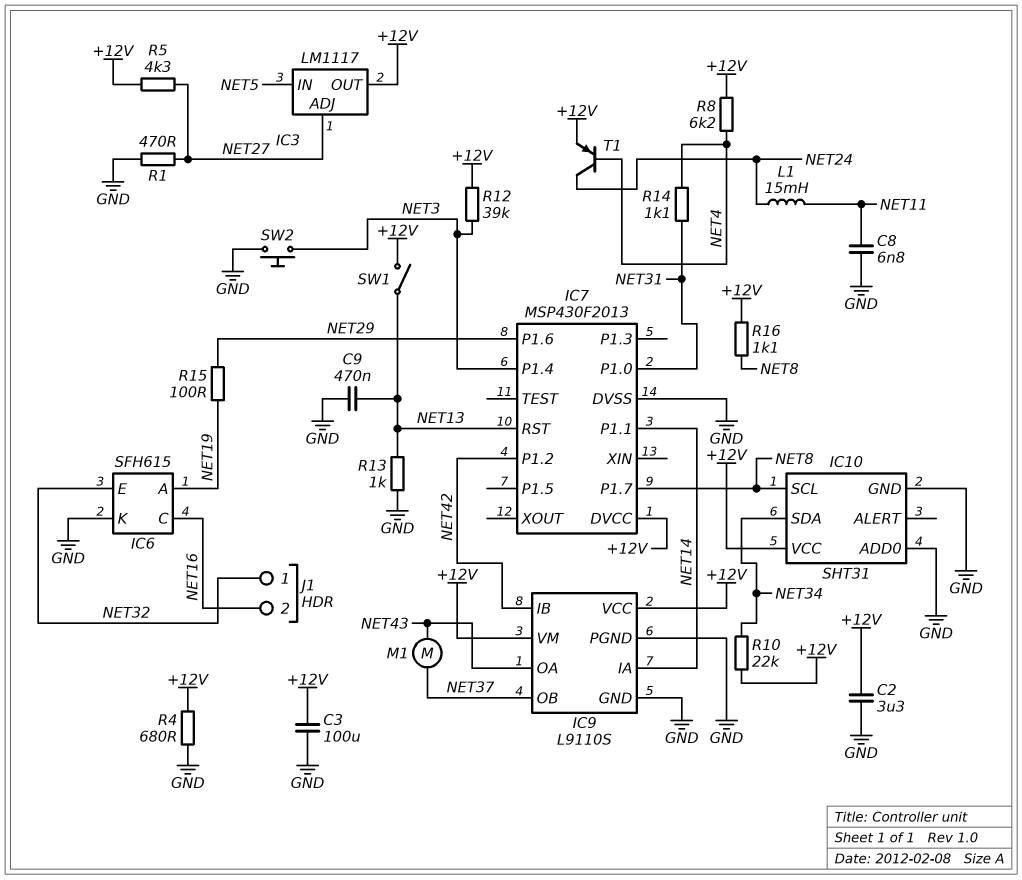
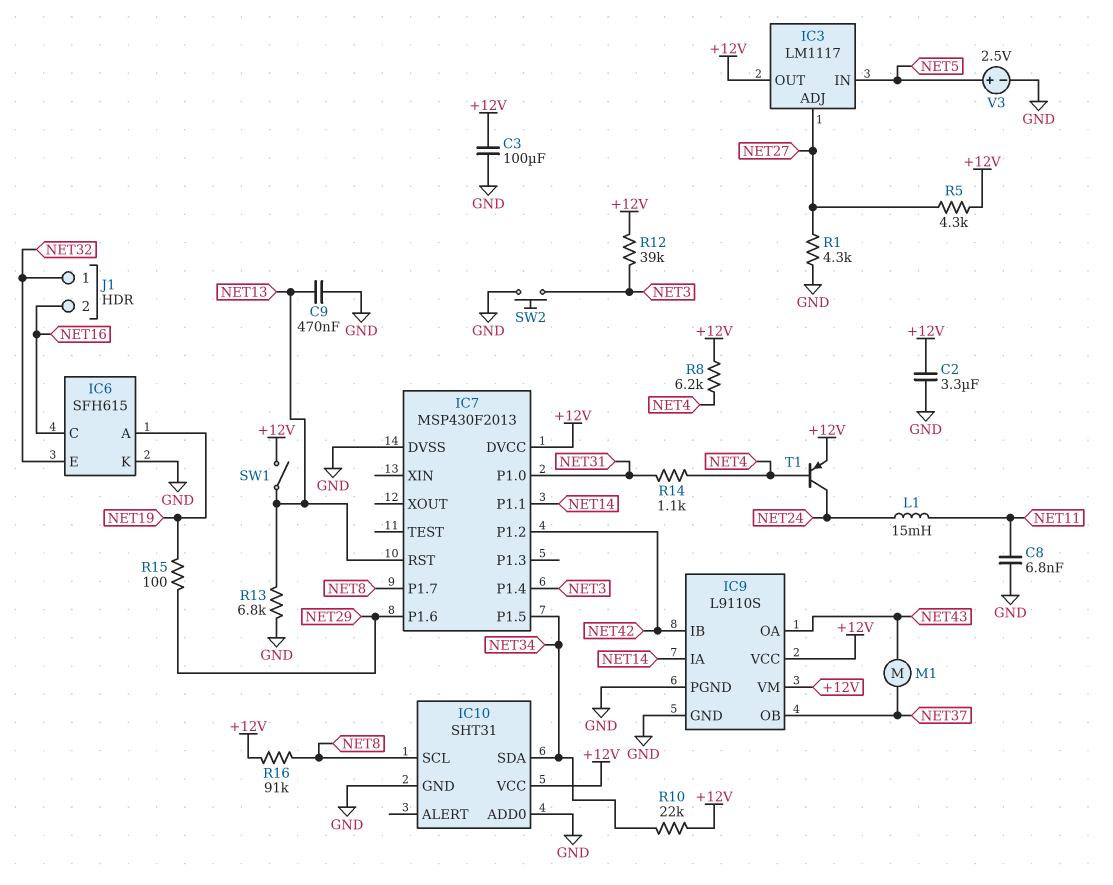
IC7 pin P1.5: none -> NET34
R1: 470 (GND, NET27) -> 4.3k (GND, NET27)
R4: 680 (+12V, GND) -> none
R13: 1k (GND, NET13) -> 6.8k (GND, NET13)
R16: 1.1k (+12V, NET8) -> 91k (+12V, NET8)
V3: none -> 2.5V (plus NET5, minus GND)

